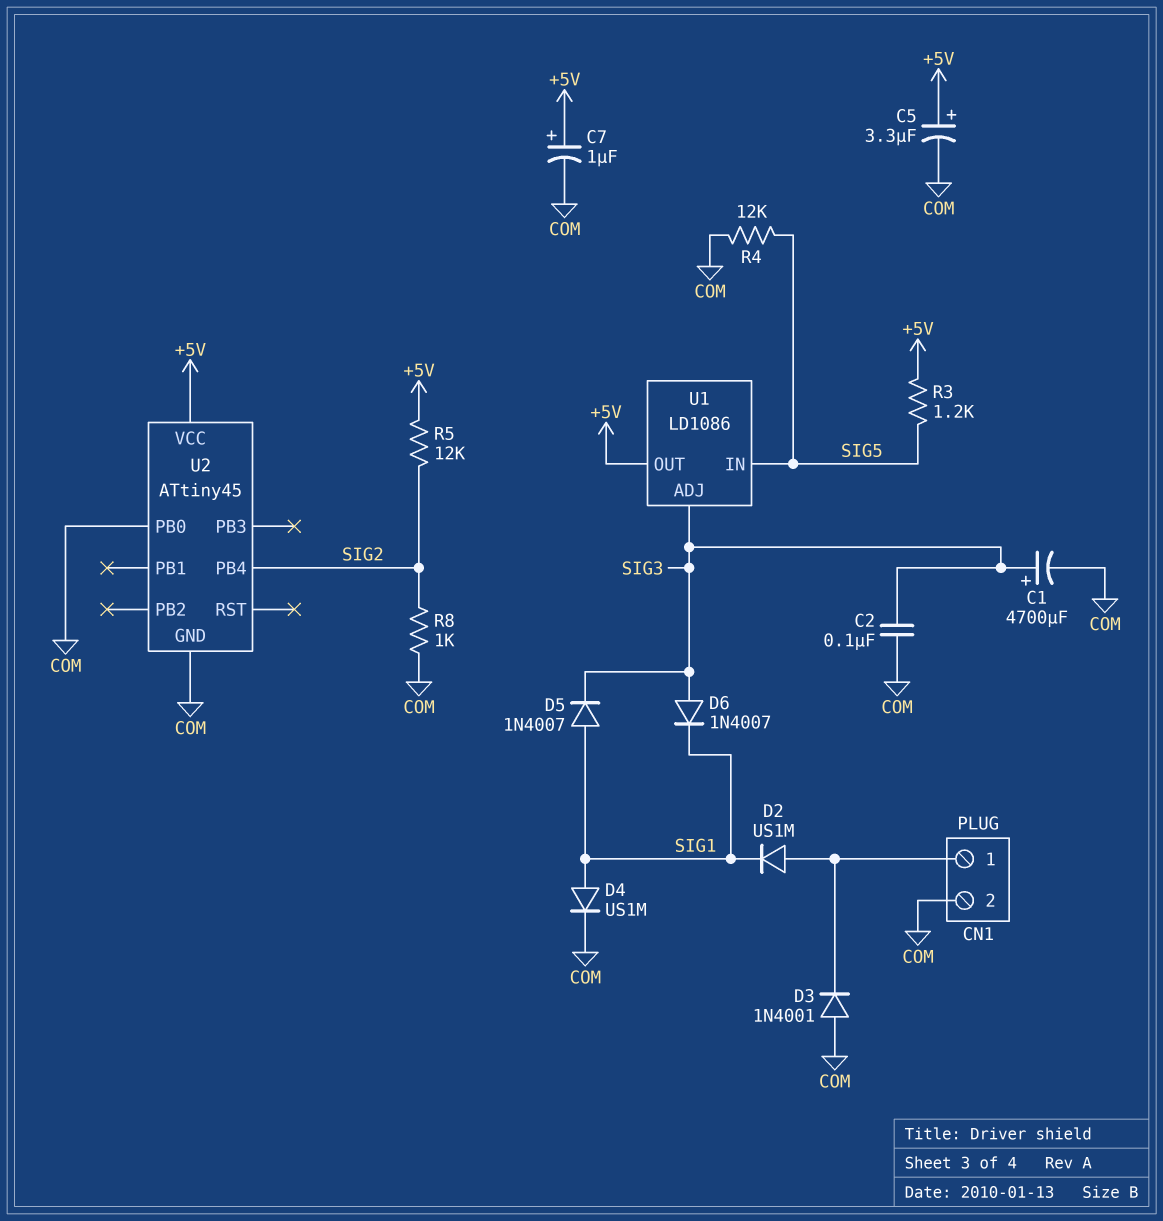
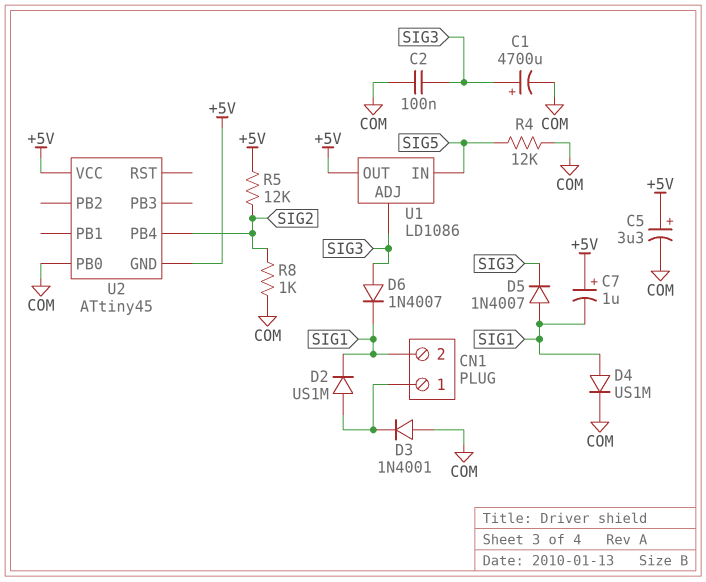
C7: 1uF (plus +5V, minus COM) -> 1uF (plus +5V, minus SIG1)
CN1 pin 2: COM -> SIG1
R3: 1.2k (+5V, SIG5) -> none
U2 pin GND: COM -> +5V

